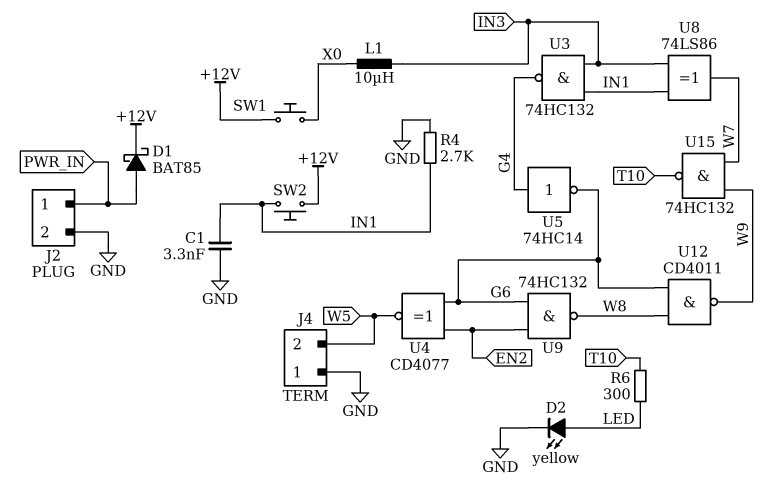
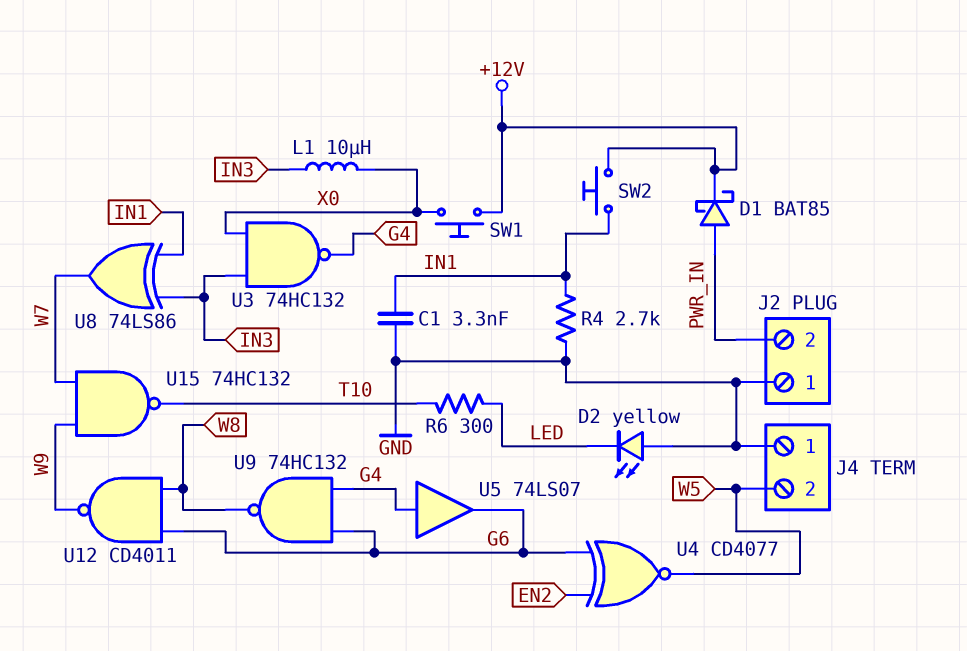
D2: LED yellow (A LED, K GND) -> LED yellow (A GND, K LED)
J2 pin 1: PWR_IN -> GND
J2 pin 2: GND -> PWR_IN
U3: NAND 74HC132 (in IN1, in IN3, out G4) -> NAND 74HC132 (in IN3, in X0, out G4)
U5: NOT 74HC14 (in G4, out G6) -> buffer 74LS07 (in G4, out G6)
U9: NAND 74HC132 (in EN2, in G6, out W8) -> NAND 74HC132 (in G4, in G6, out W8)

